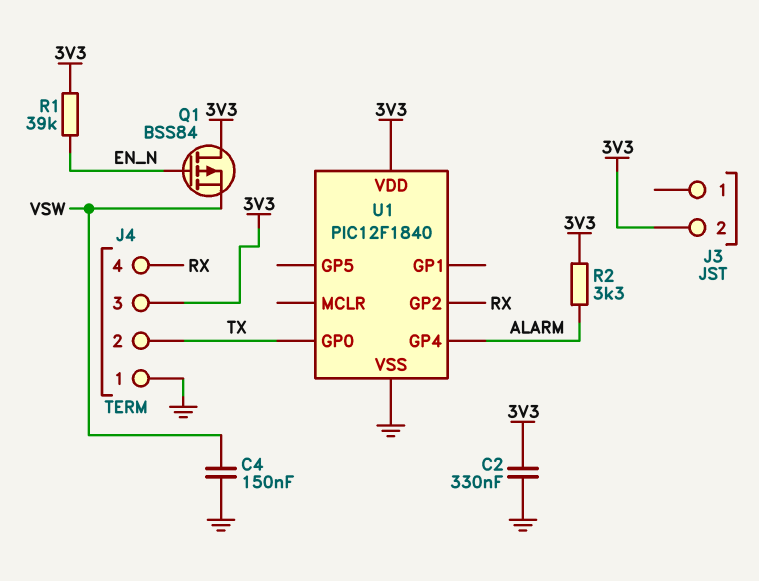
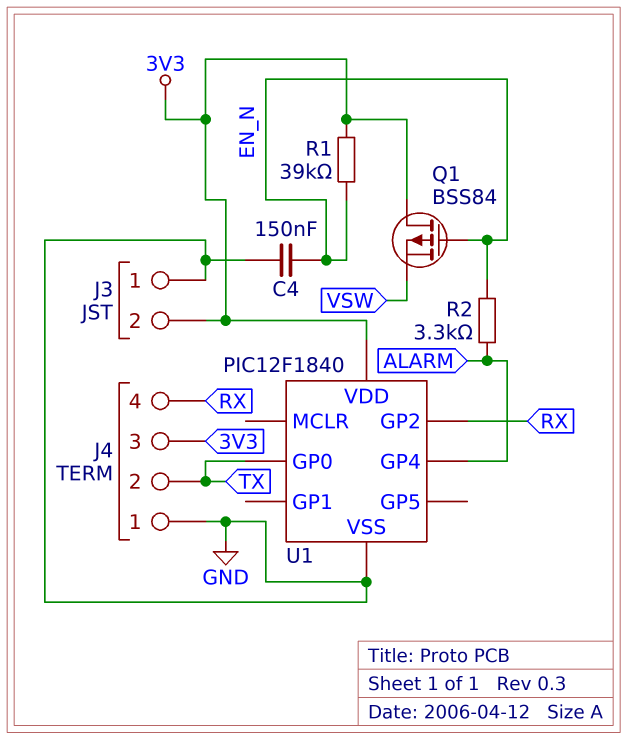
C2: 330nF (3V3, GND) -> none
C4: 150nF (GND, VSW) -> 150nF (EN_N, GND)
J3 pin 1: none -> GND
R2: 3.3k (3V3, ALARM) -> 3.3k (ALARM, EN_N)

